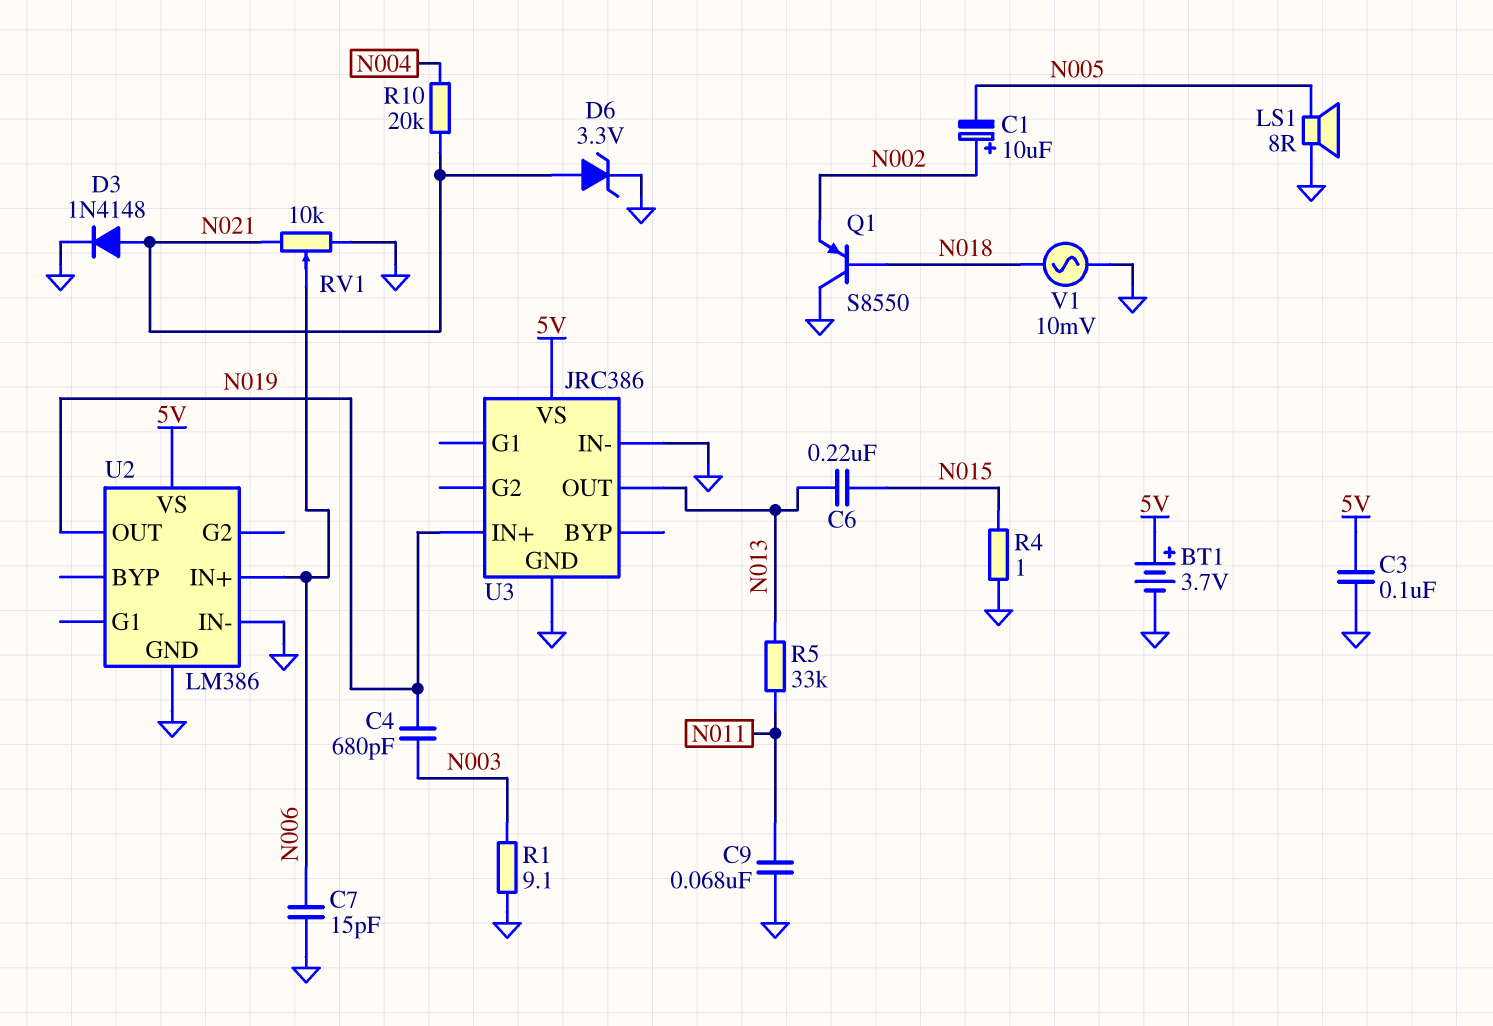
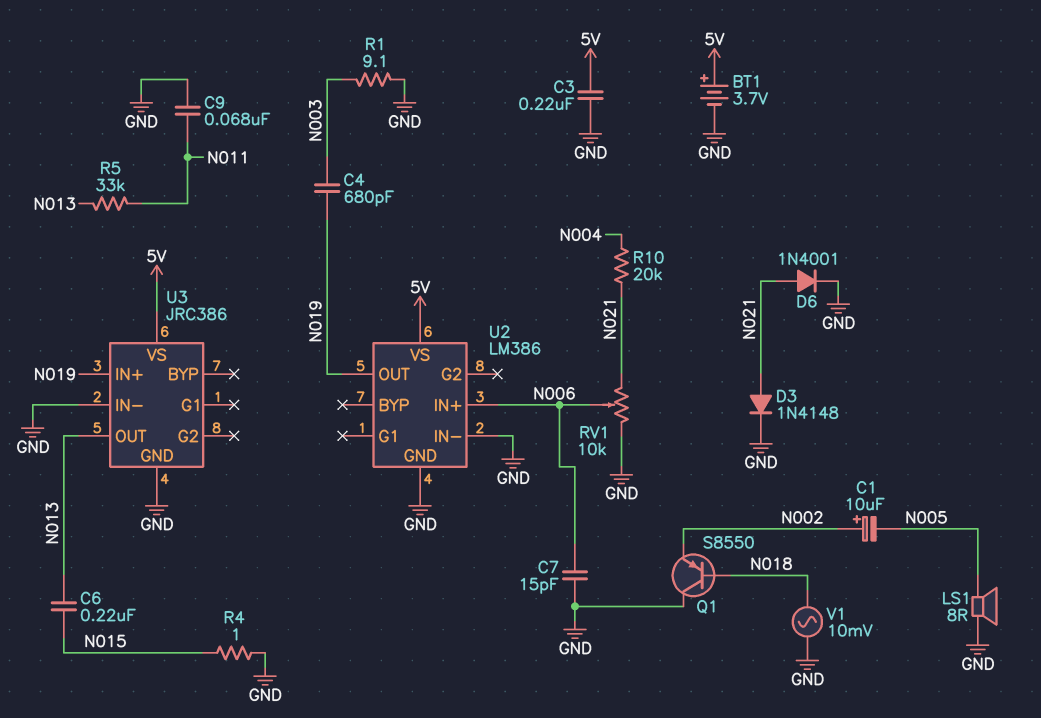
C3: 100nF (5V, GND) -> 220nF (5V, GND)
D6: zener 3.3V (A N021, K GND) -> diode 1N4001 (A N021, K GND)

